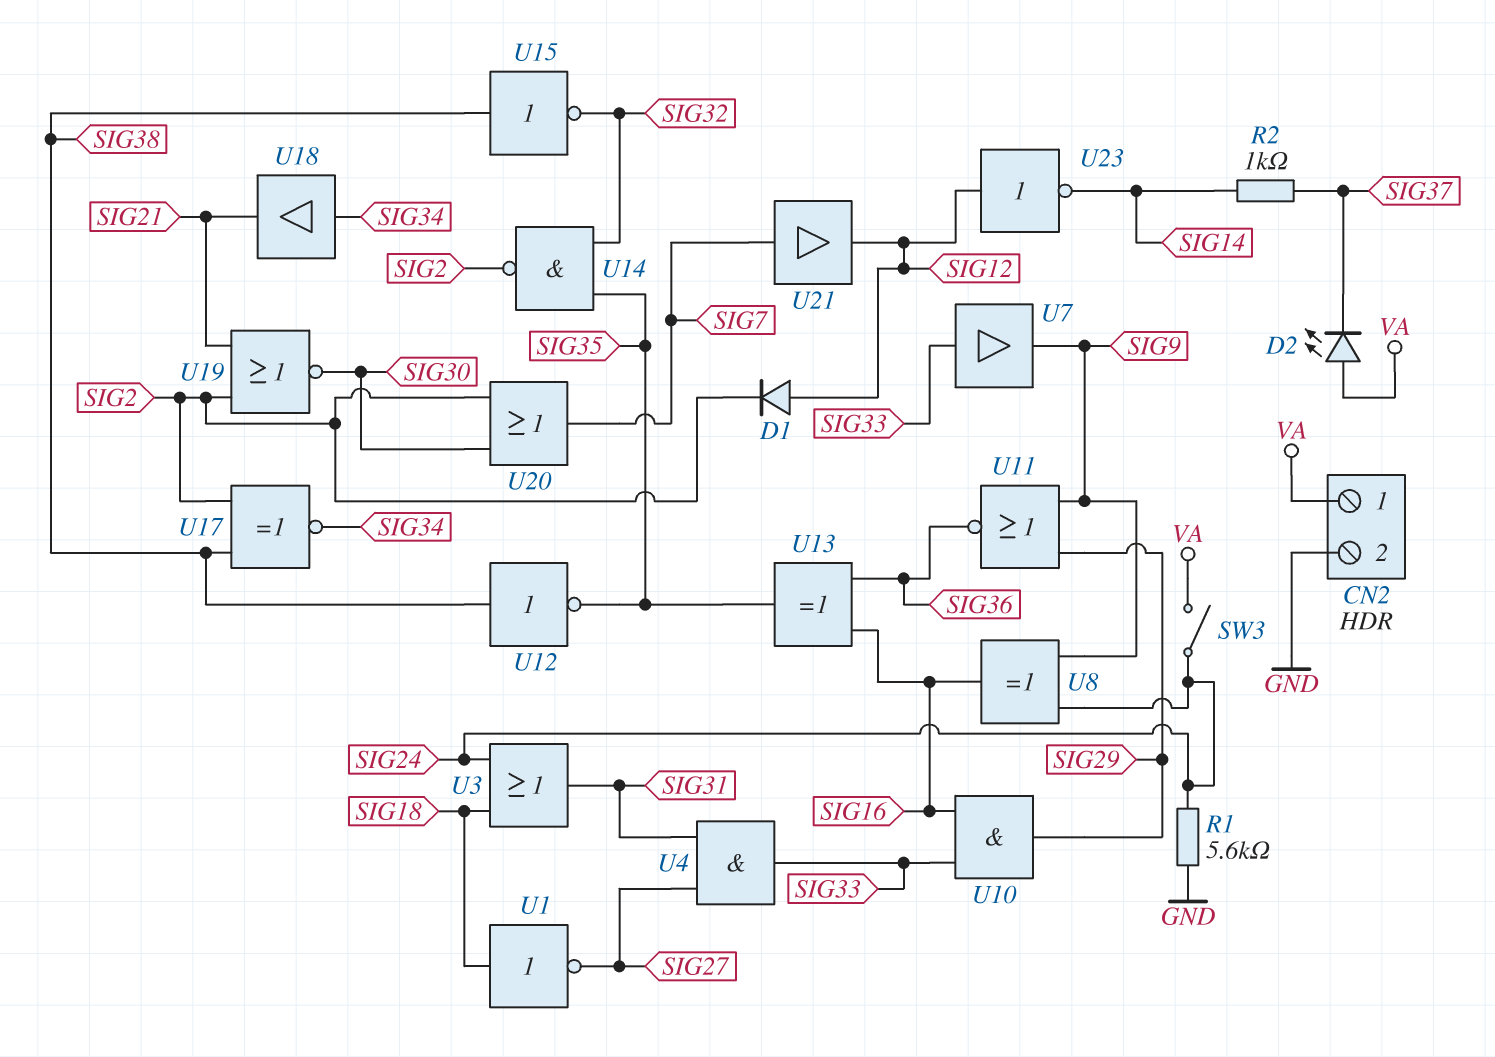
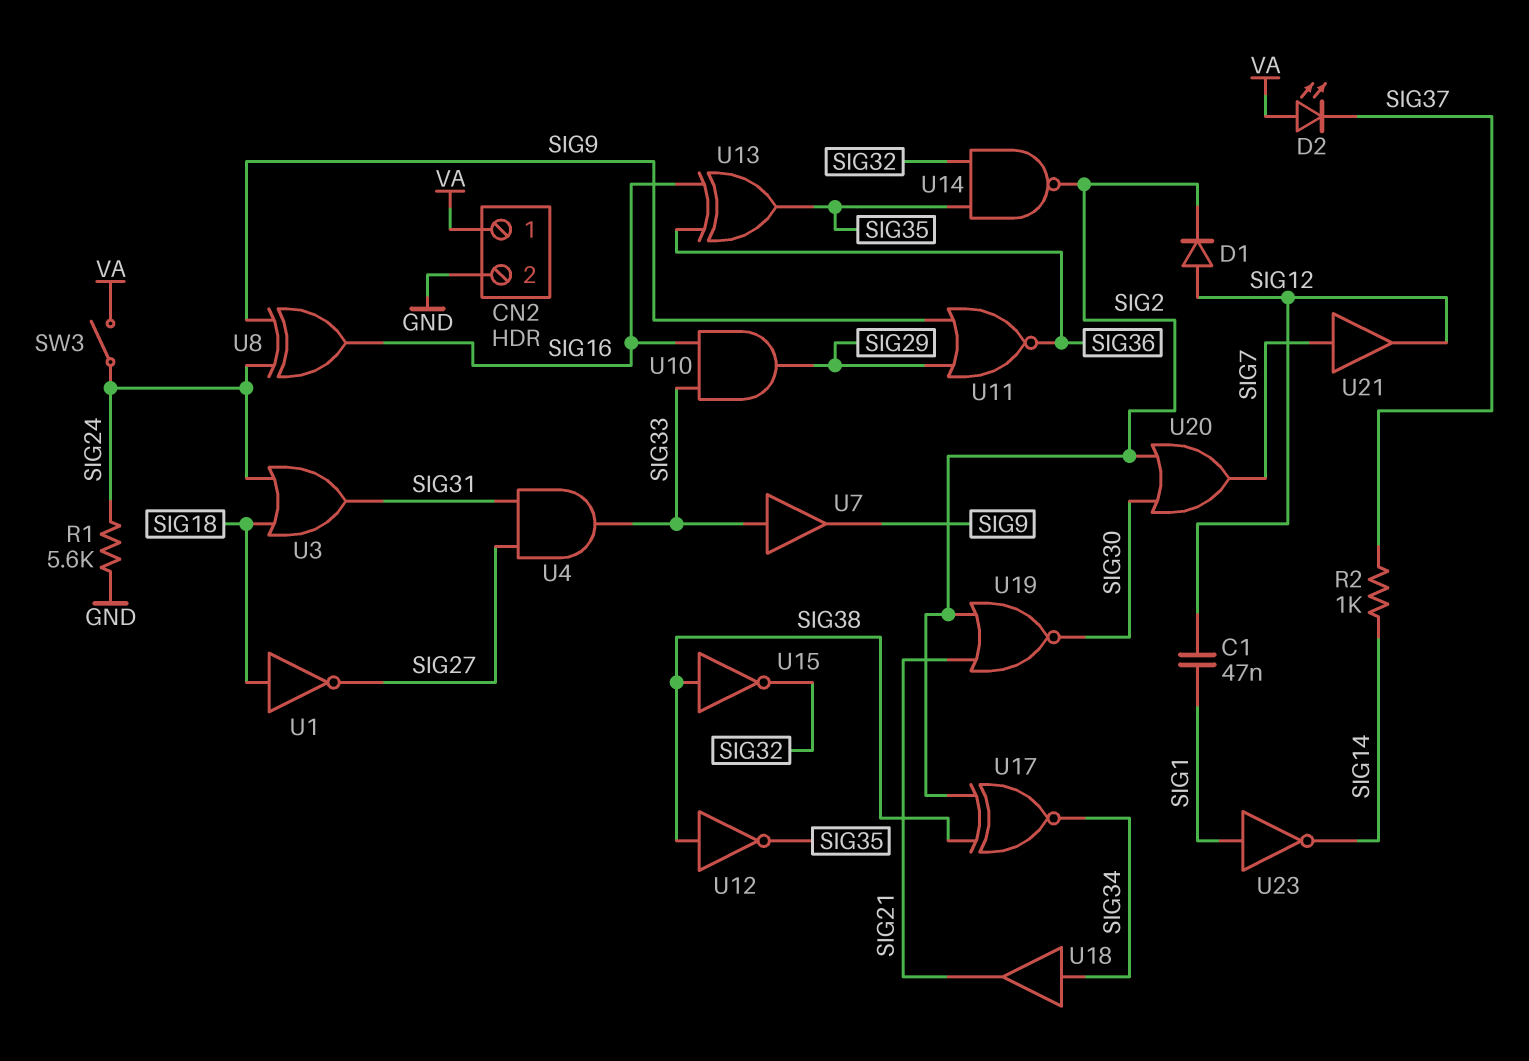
C1: none -> 47nF (SIG1, SIG12)
U23: NOT (in SIG12, out SIG14) -> NOT (in SIG1, out SIG14)

